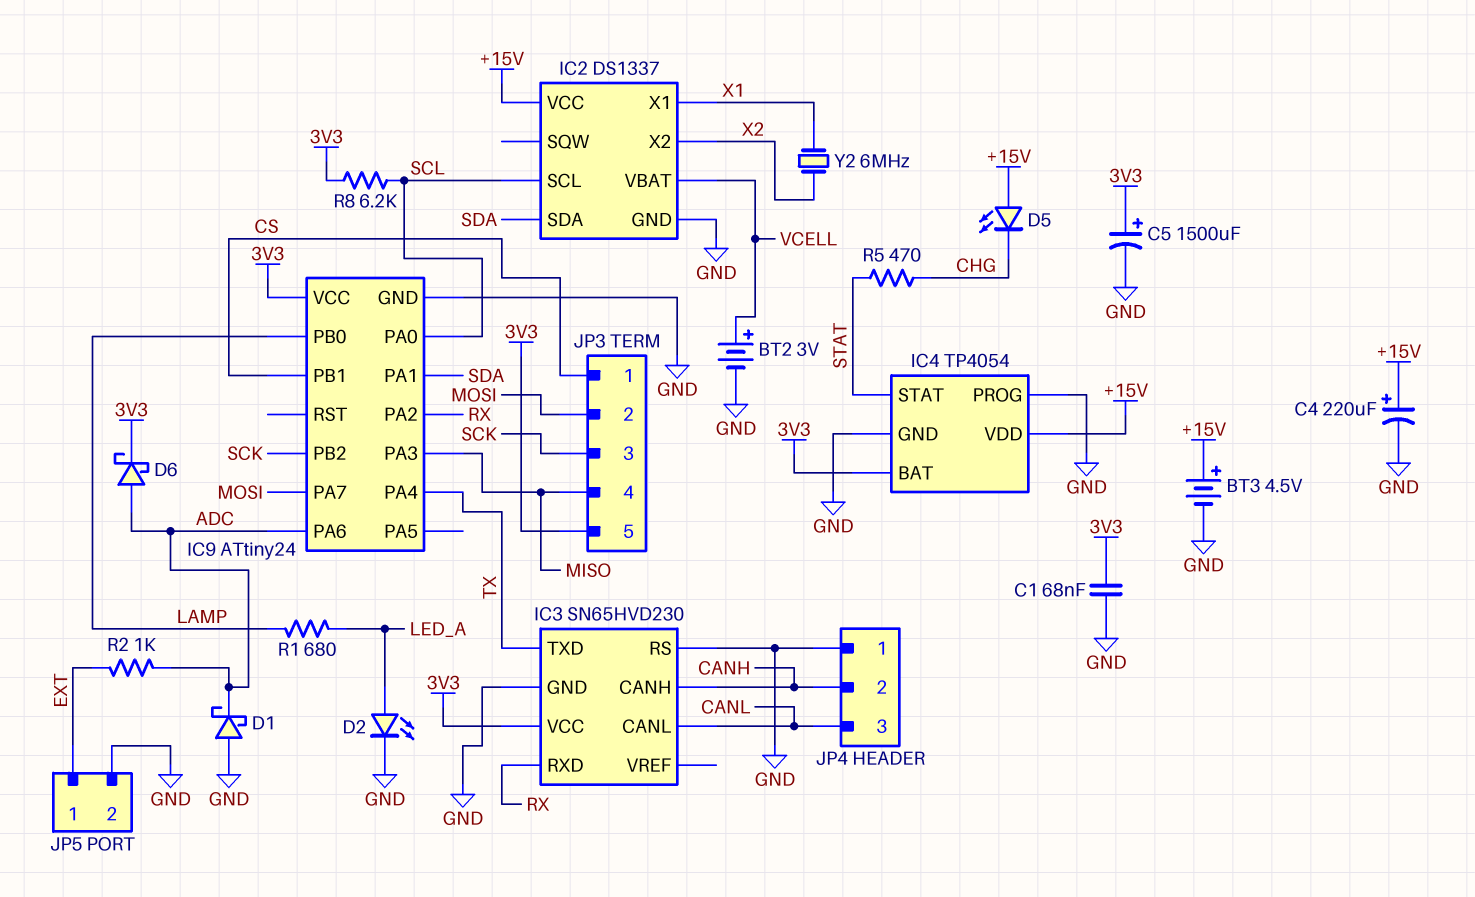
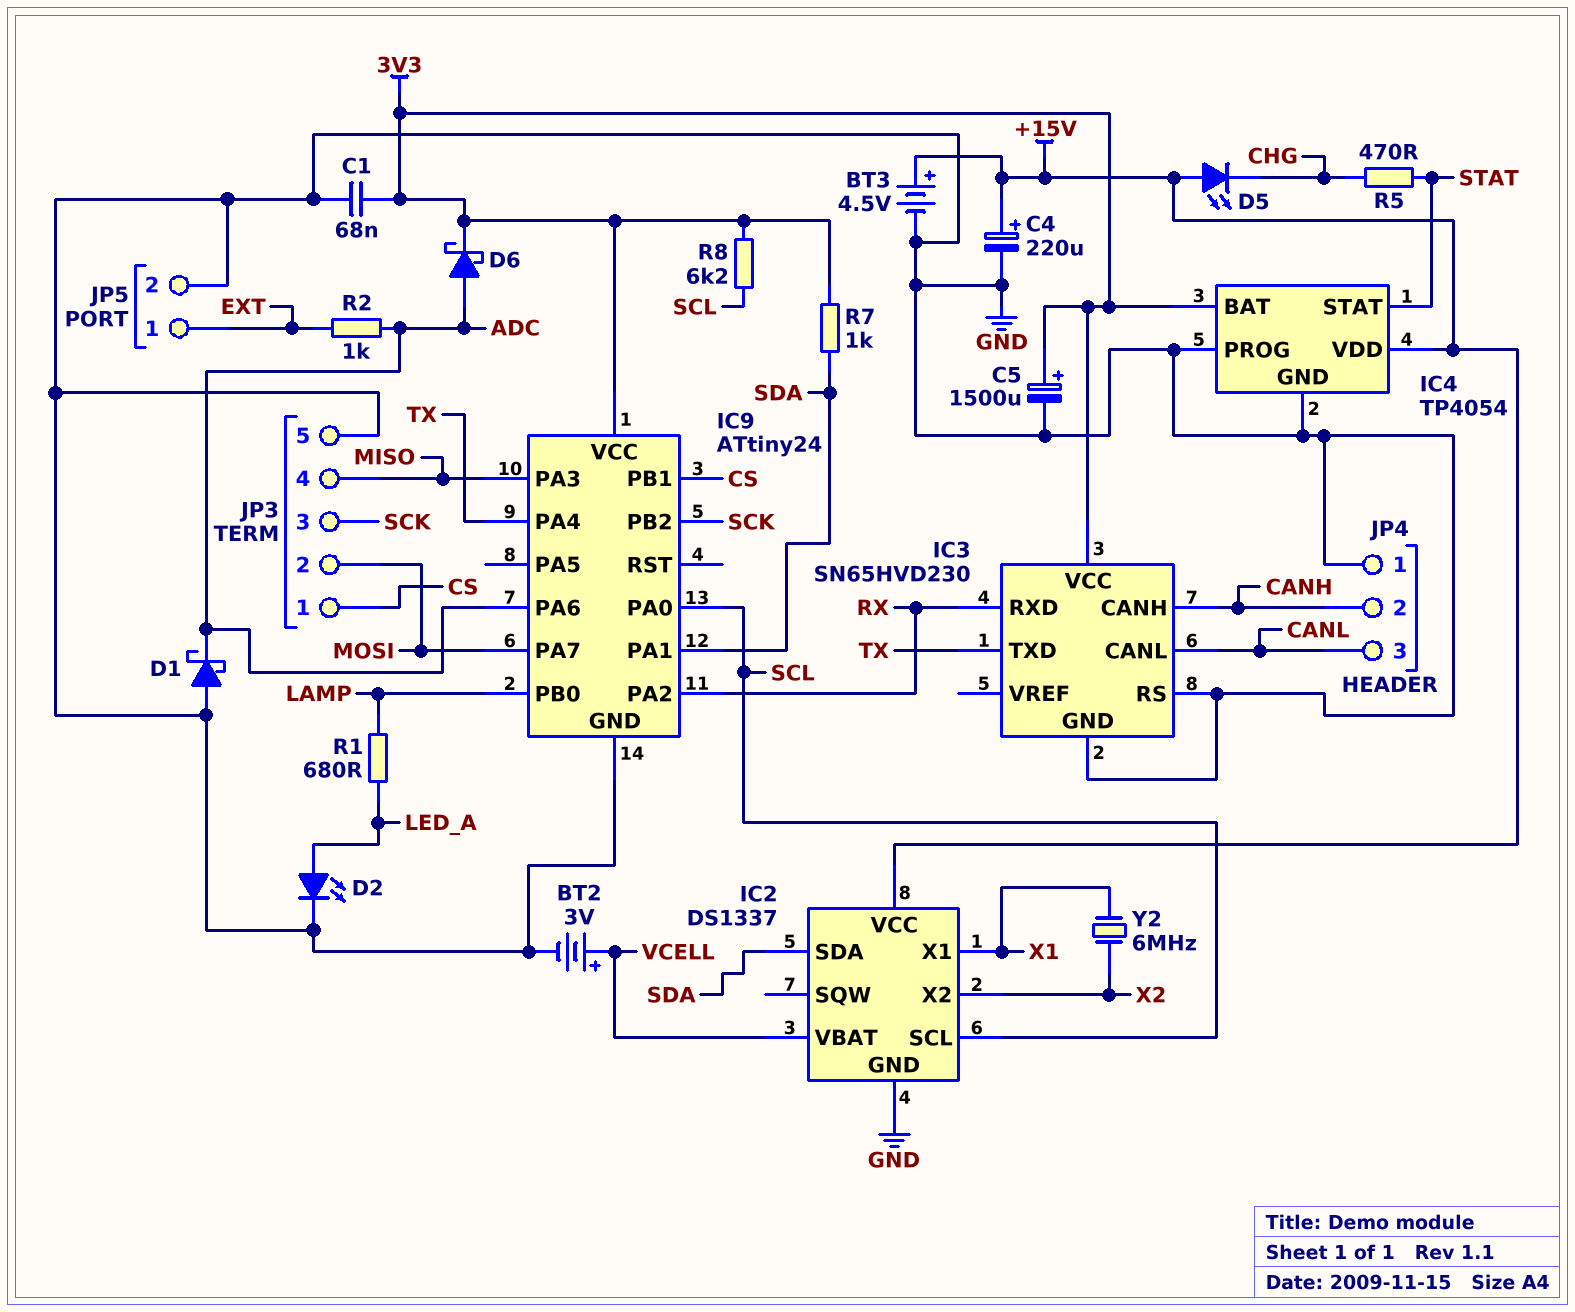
JP3 pin 5: 3V3 -> GND
R7: none -> 1k (3V3, SDA)

